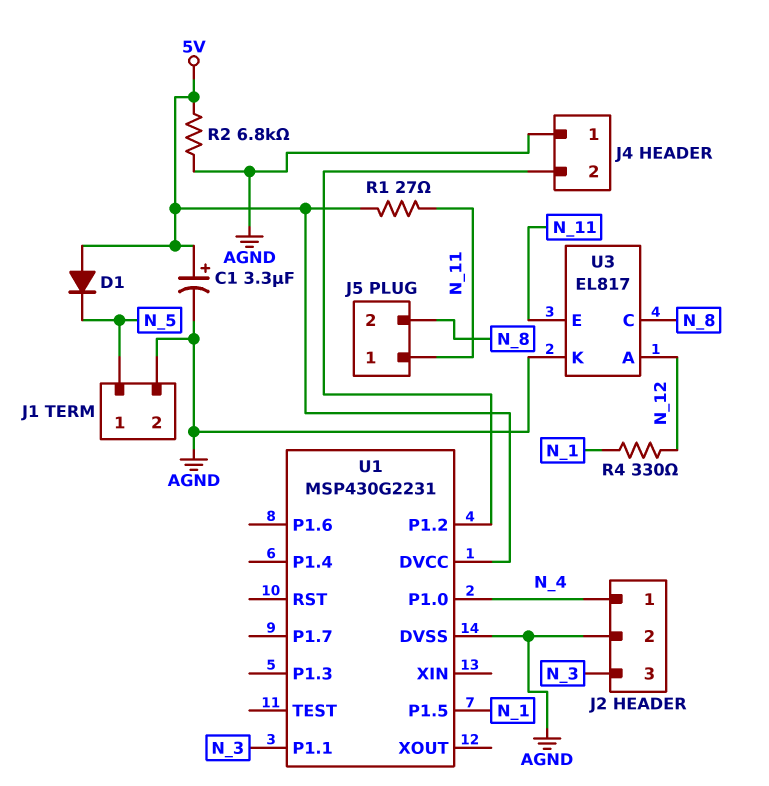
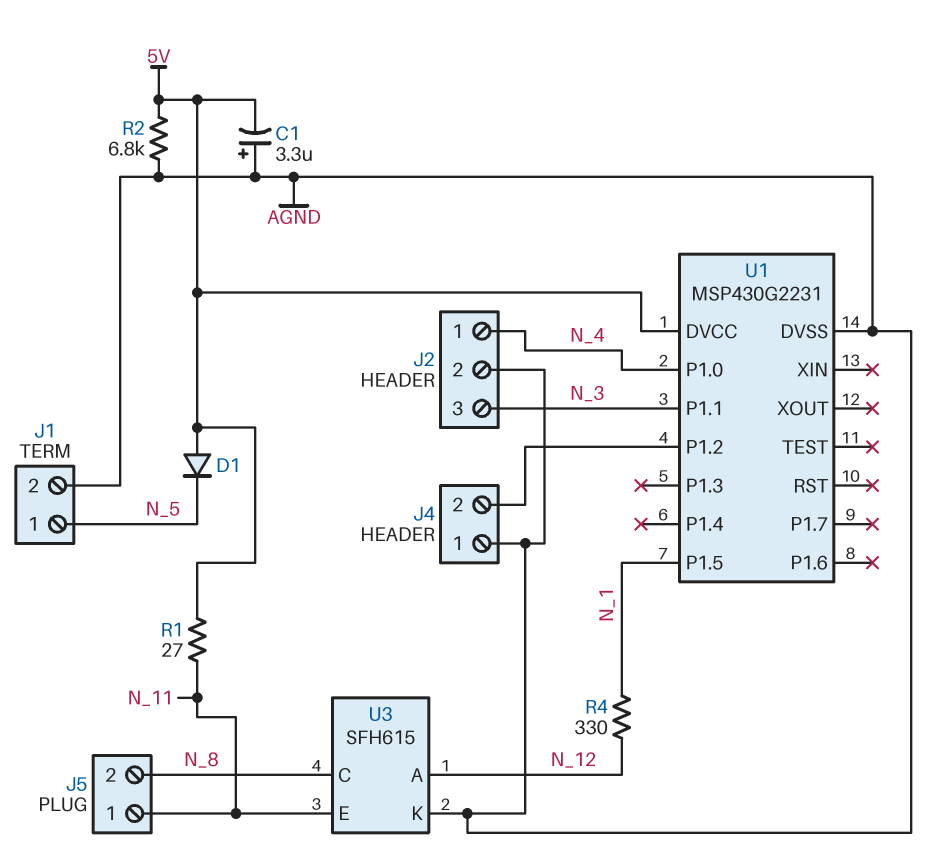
C1: 3.3uF (plus 5V, minus AGND) -> 3.3uF (plus AGND, minus 5V)
U3: EL817 -> SFH615

